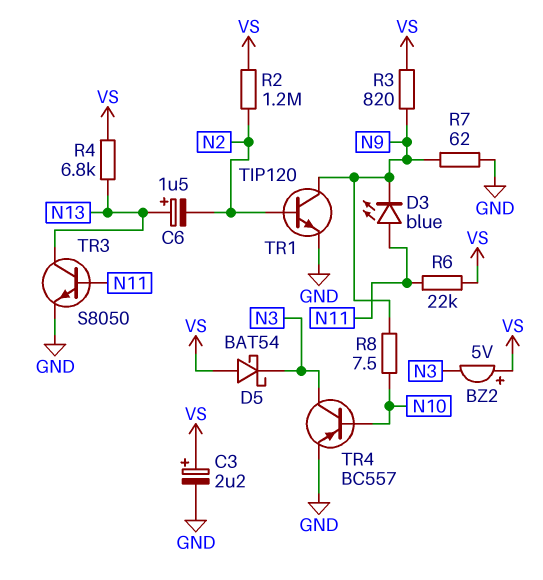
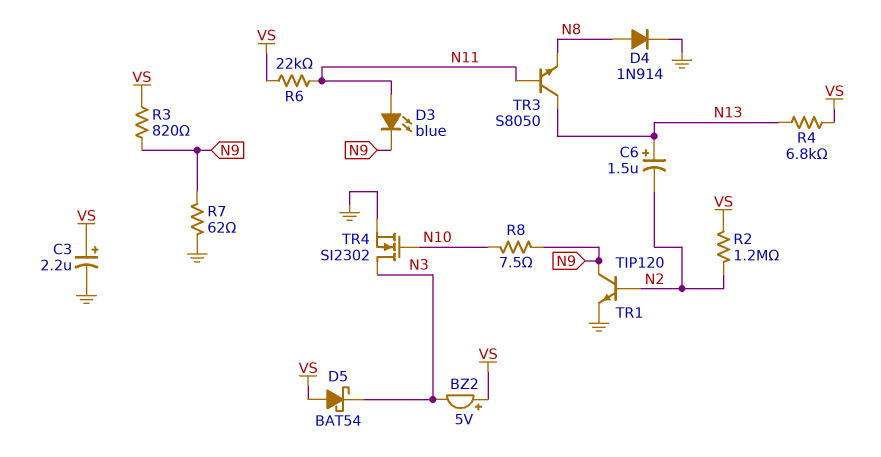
D4: none -> diode 1N914 (A N8, K GND)
TR3: NPN S8050 (B N11, C N13, E GND) -> NPN S8050 (B N11, C N13, E N8)
TR4: PNP BC557 (B N10, C N3, E GND) -> NMOS SI2302 (G N10, D N3, S GND)

